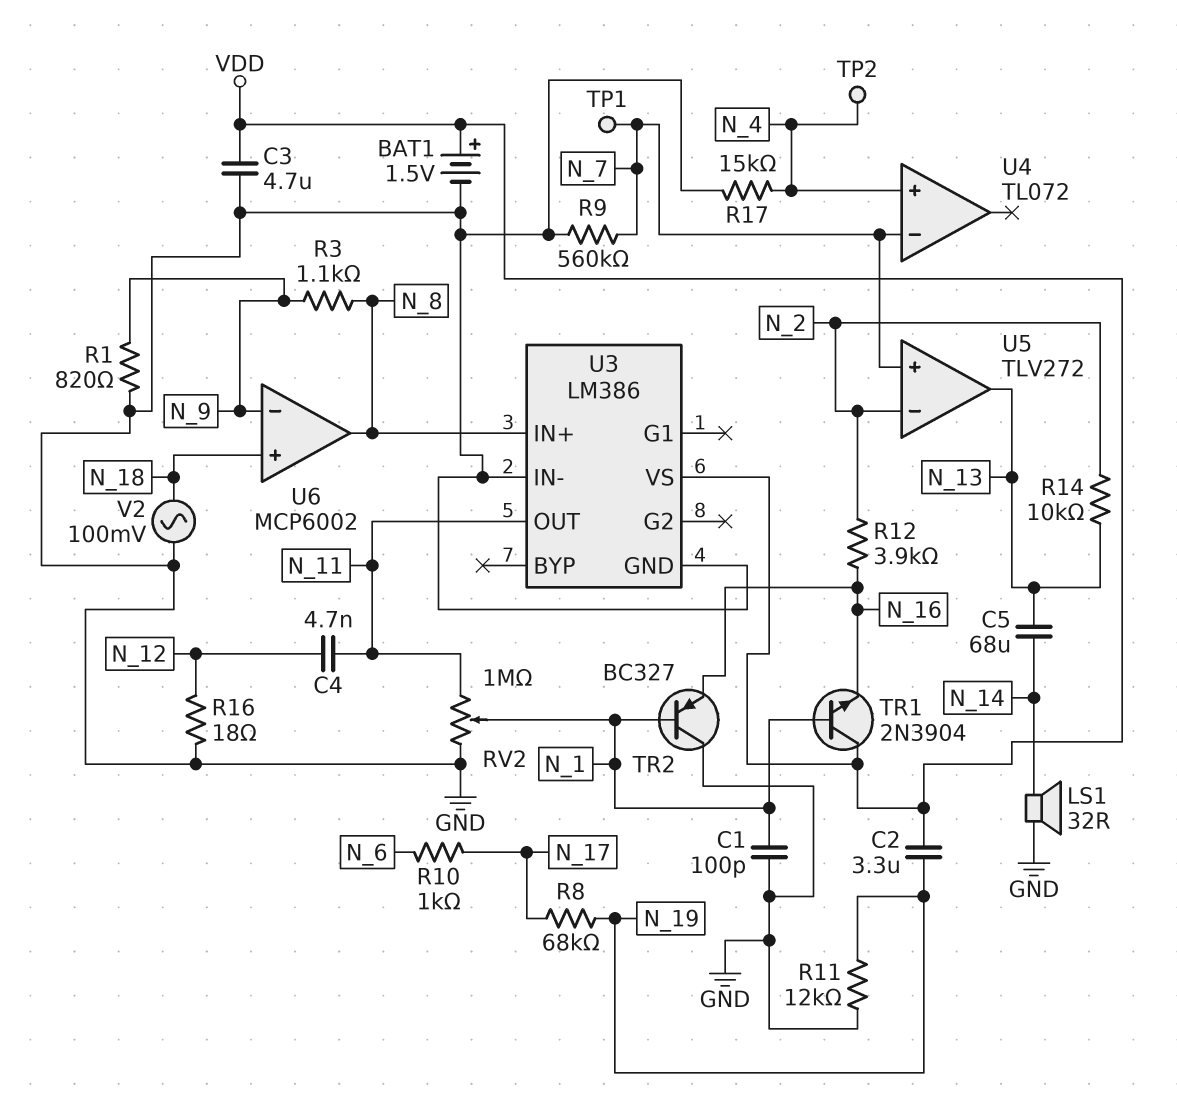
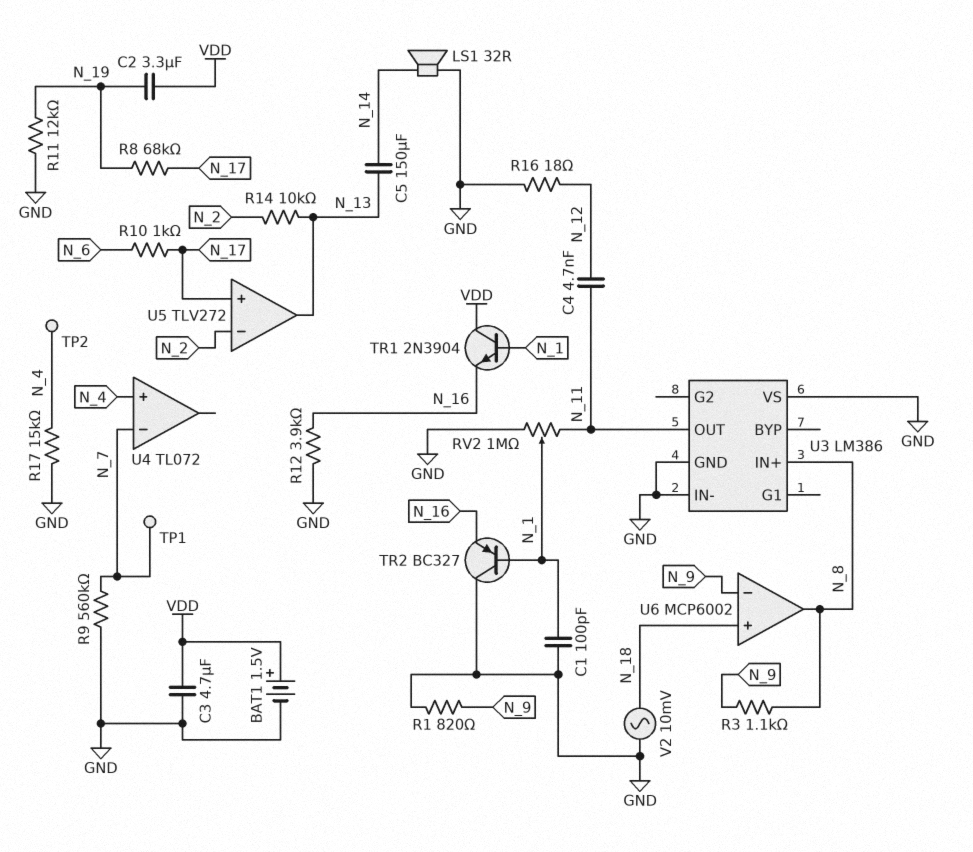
C5: 68uF (N_13, N_14) -> 150uF (N_13, N_14)
R12: 3.9k (N_2, N_16) -> 3.9k (GND, N_16)
U3 pin VS: VDD -> GND
U5 pin in+: N_7 -> N_17
V2: AC 100mV (GND, N_18) -> AC 10mV (GND, N_18)

